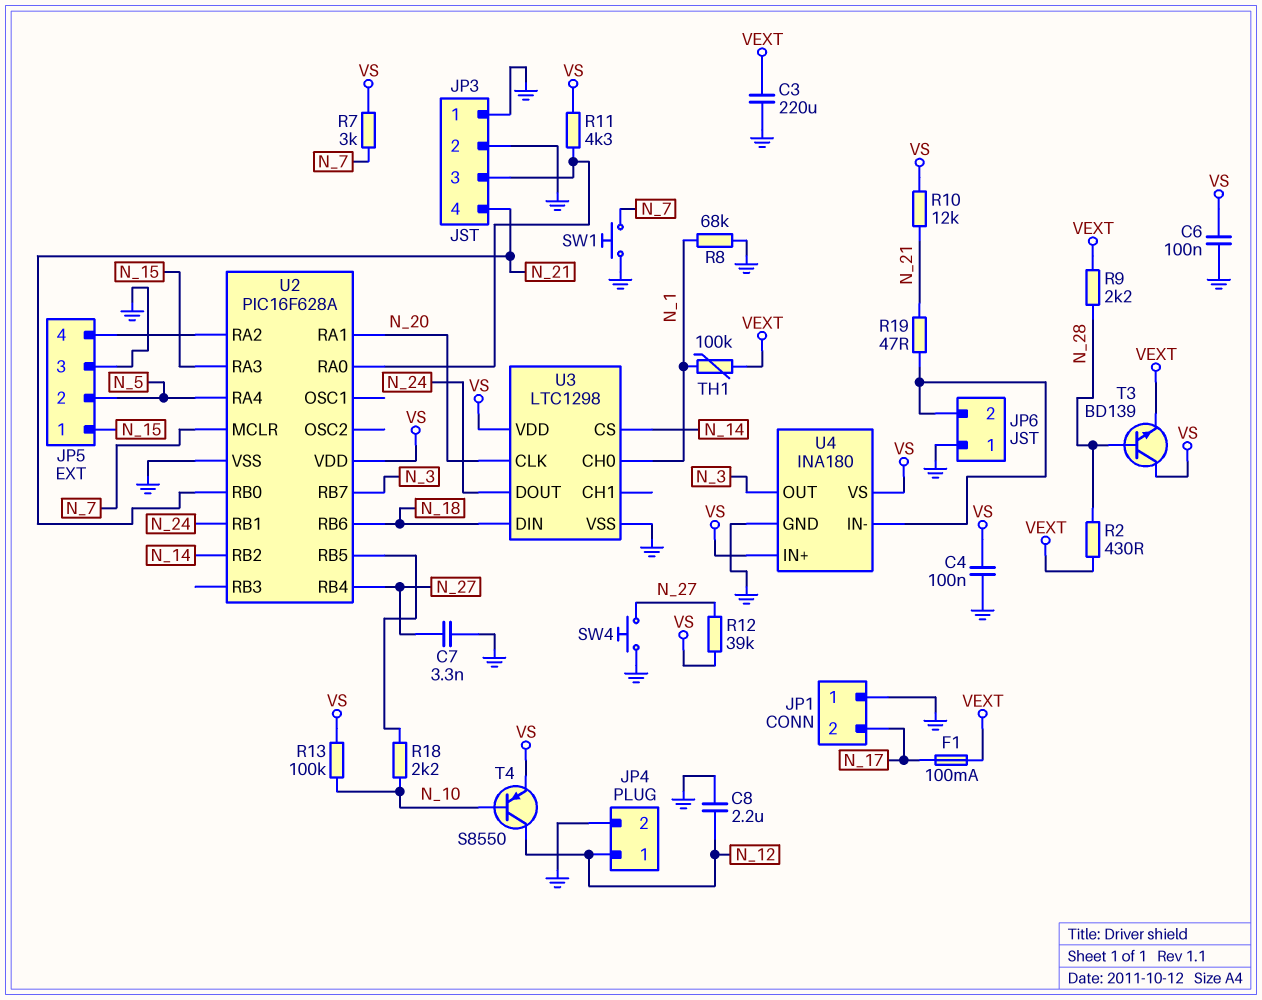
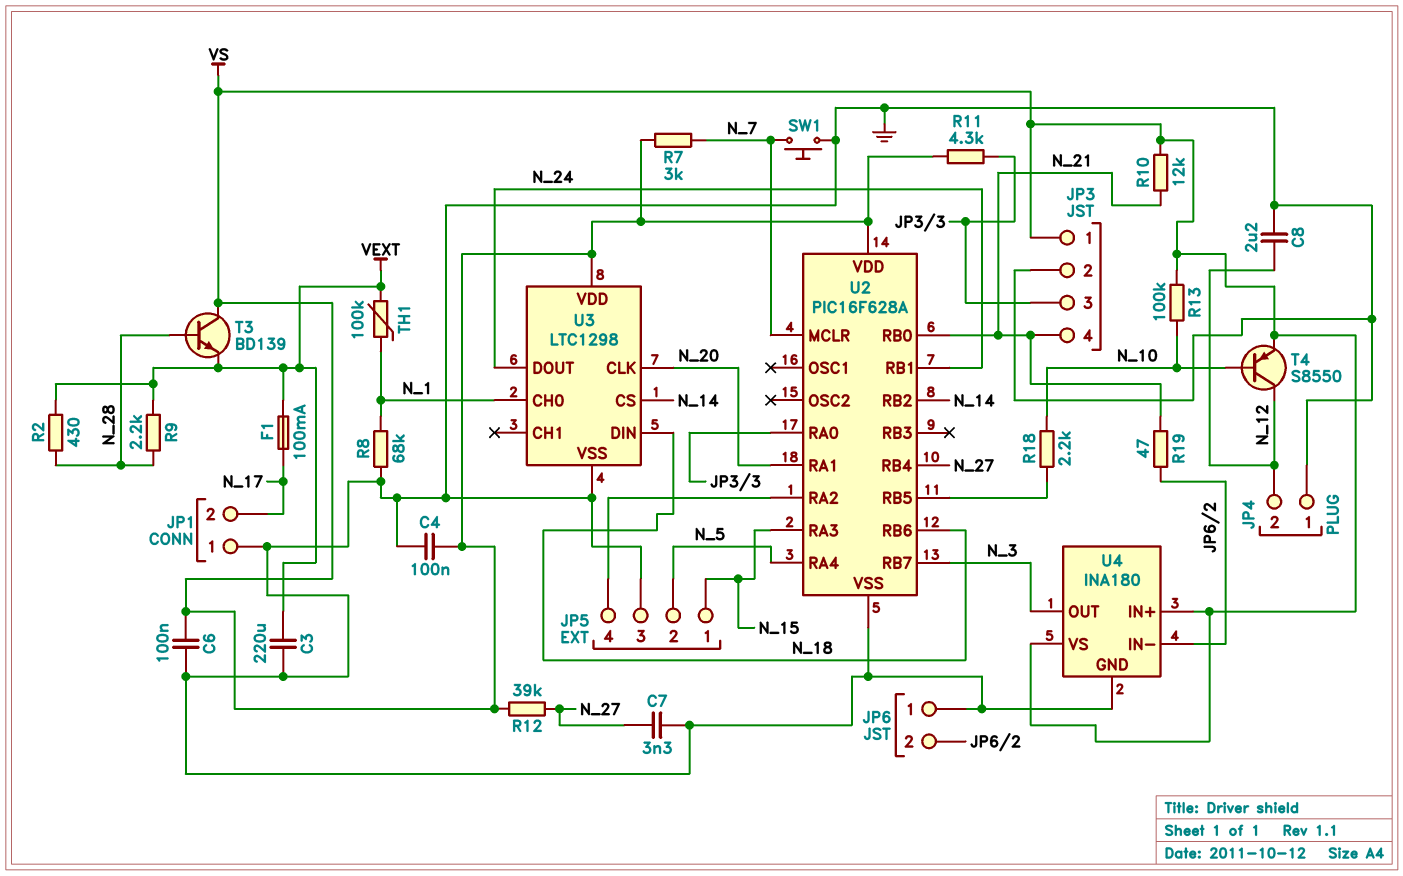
JP3 pin 1: GND -> VS
JP4 pin 1: N_12 -> GND
JP4 pin 2: GND -> N_12
SW4: button (GND, N_27) -> none

